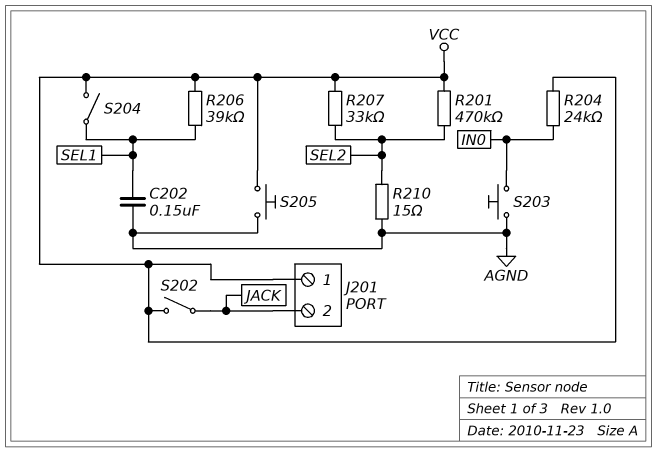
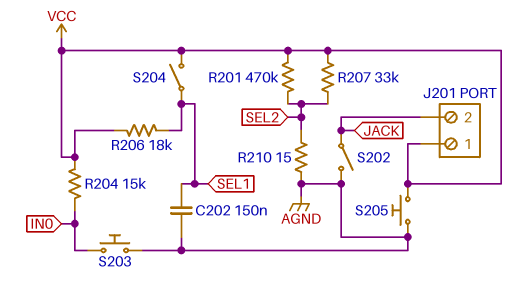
R204: 24k (IN0, VCC) -> 15k (IN0, VCC)
R206: 39k (SEL1, VCC) -> 18k (SEL1, VCC)
S202: switch (JACK, VCC) -> switch (AGND, JACK)

